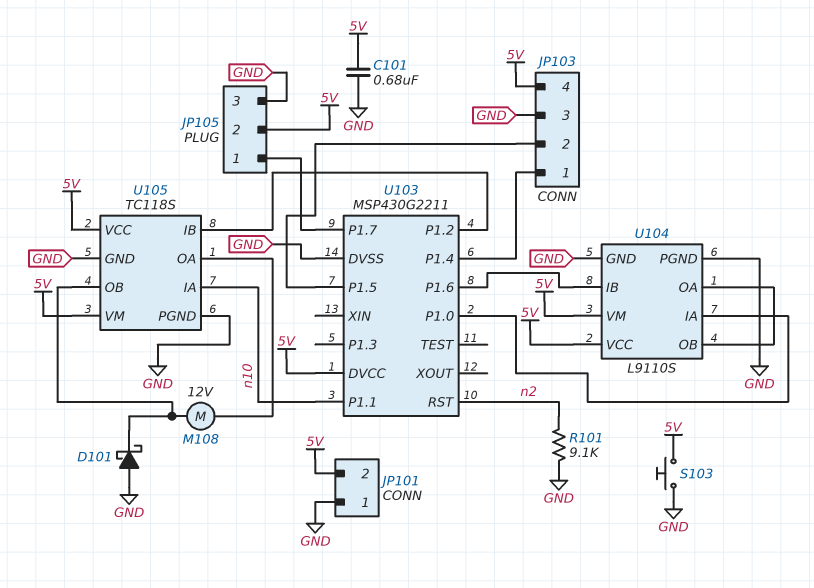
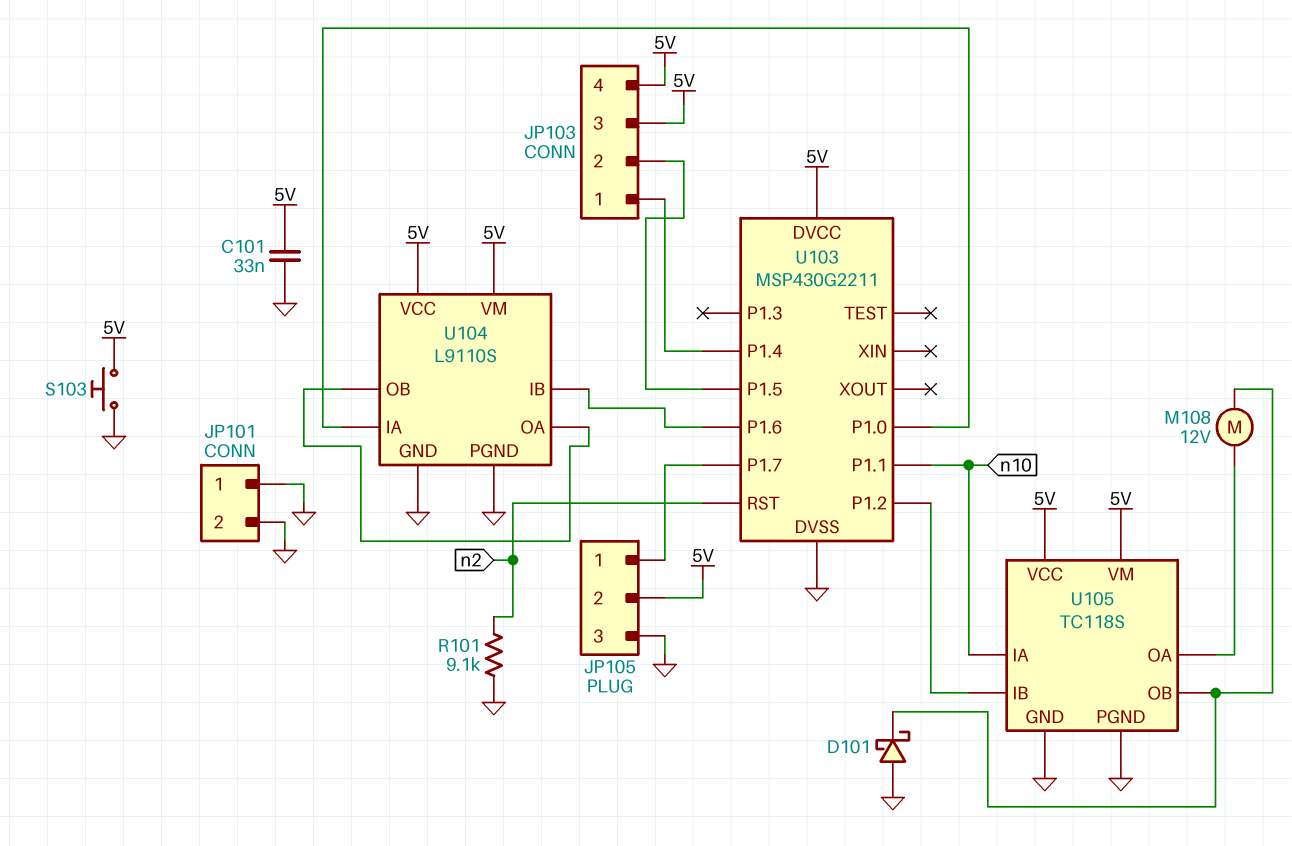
C101: 680nF (5V, GND) -> 33nF (5V, GND)
JP101 pin 2: 5V -> GND
JP103 pin 3: GND -> 5V

